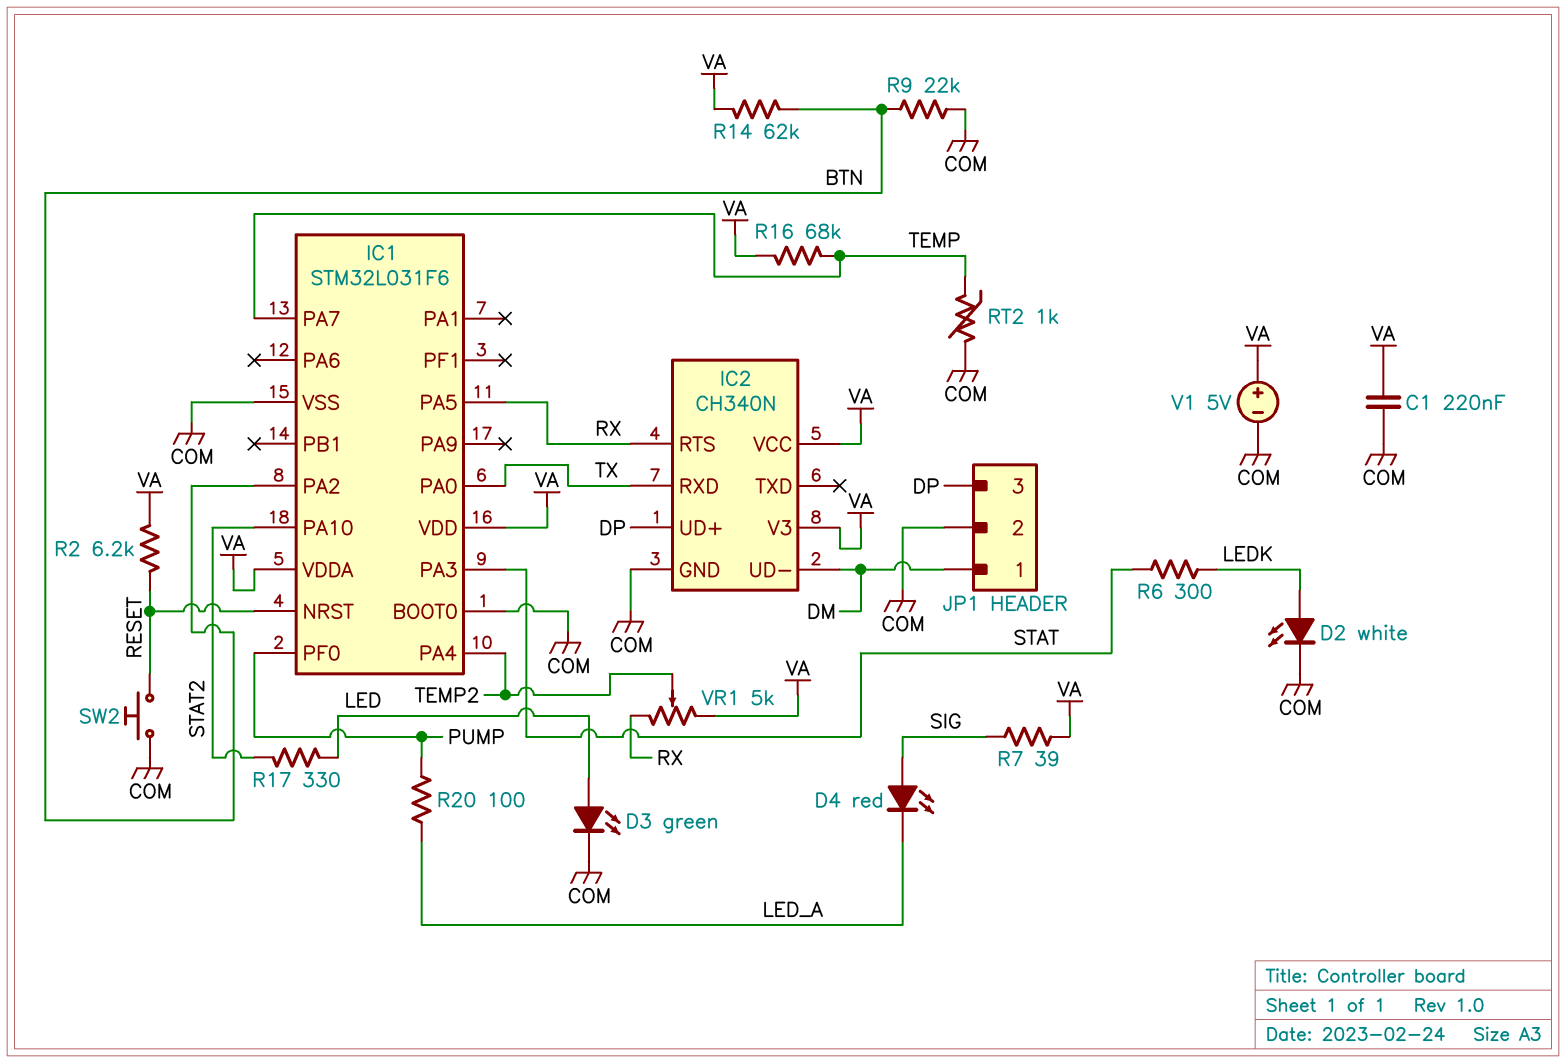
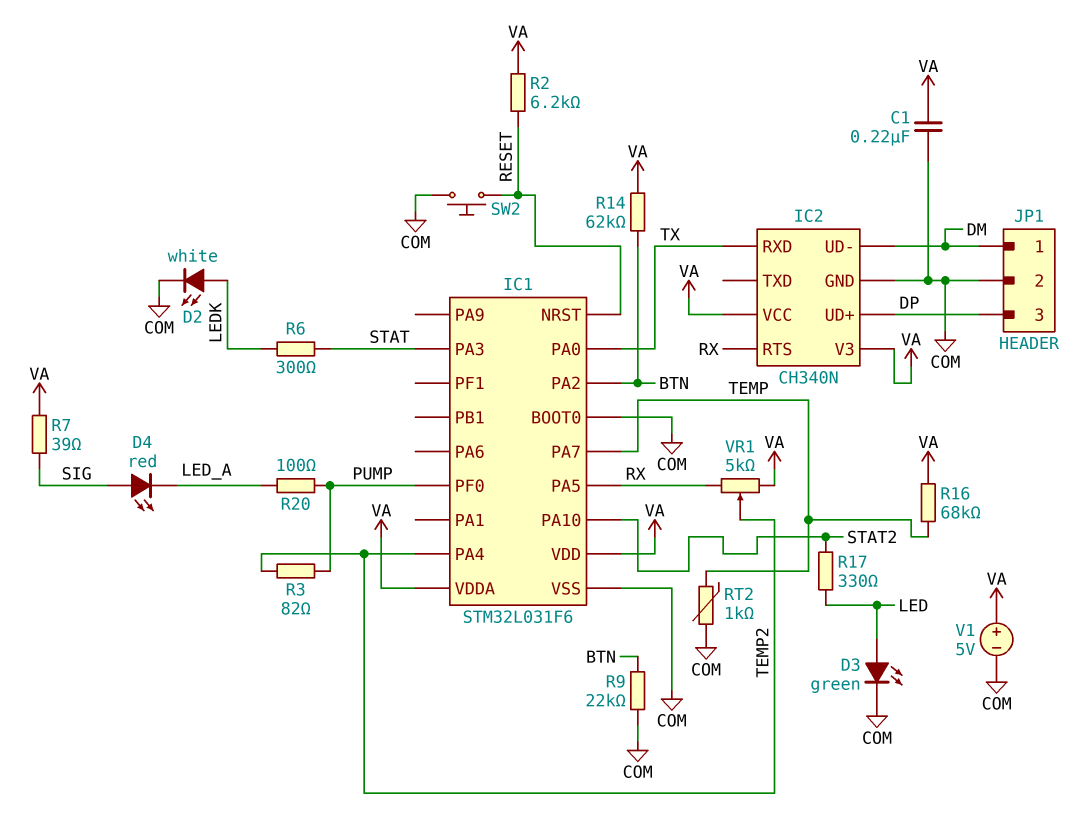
R3: none -> 82 (PUMP, TEMP2)

